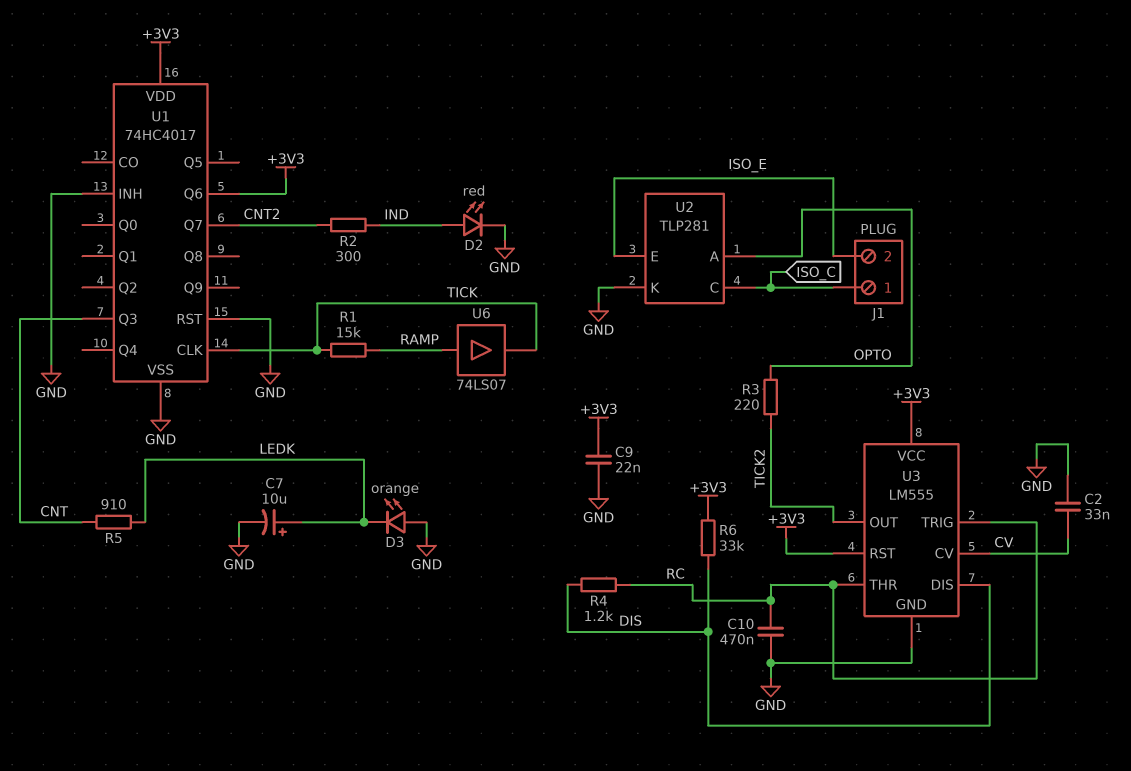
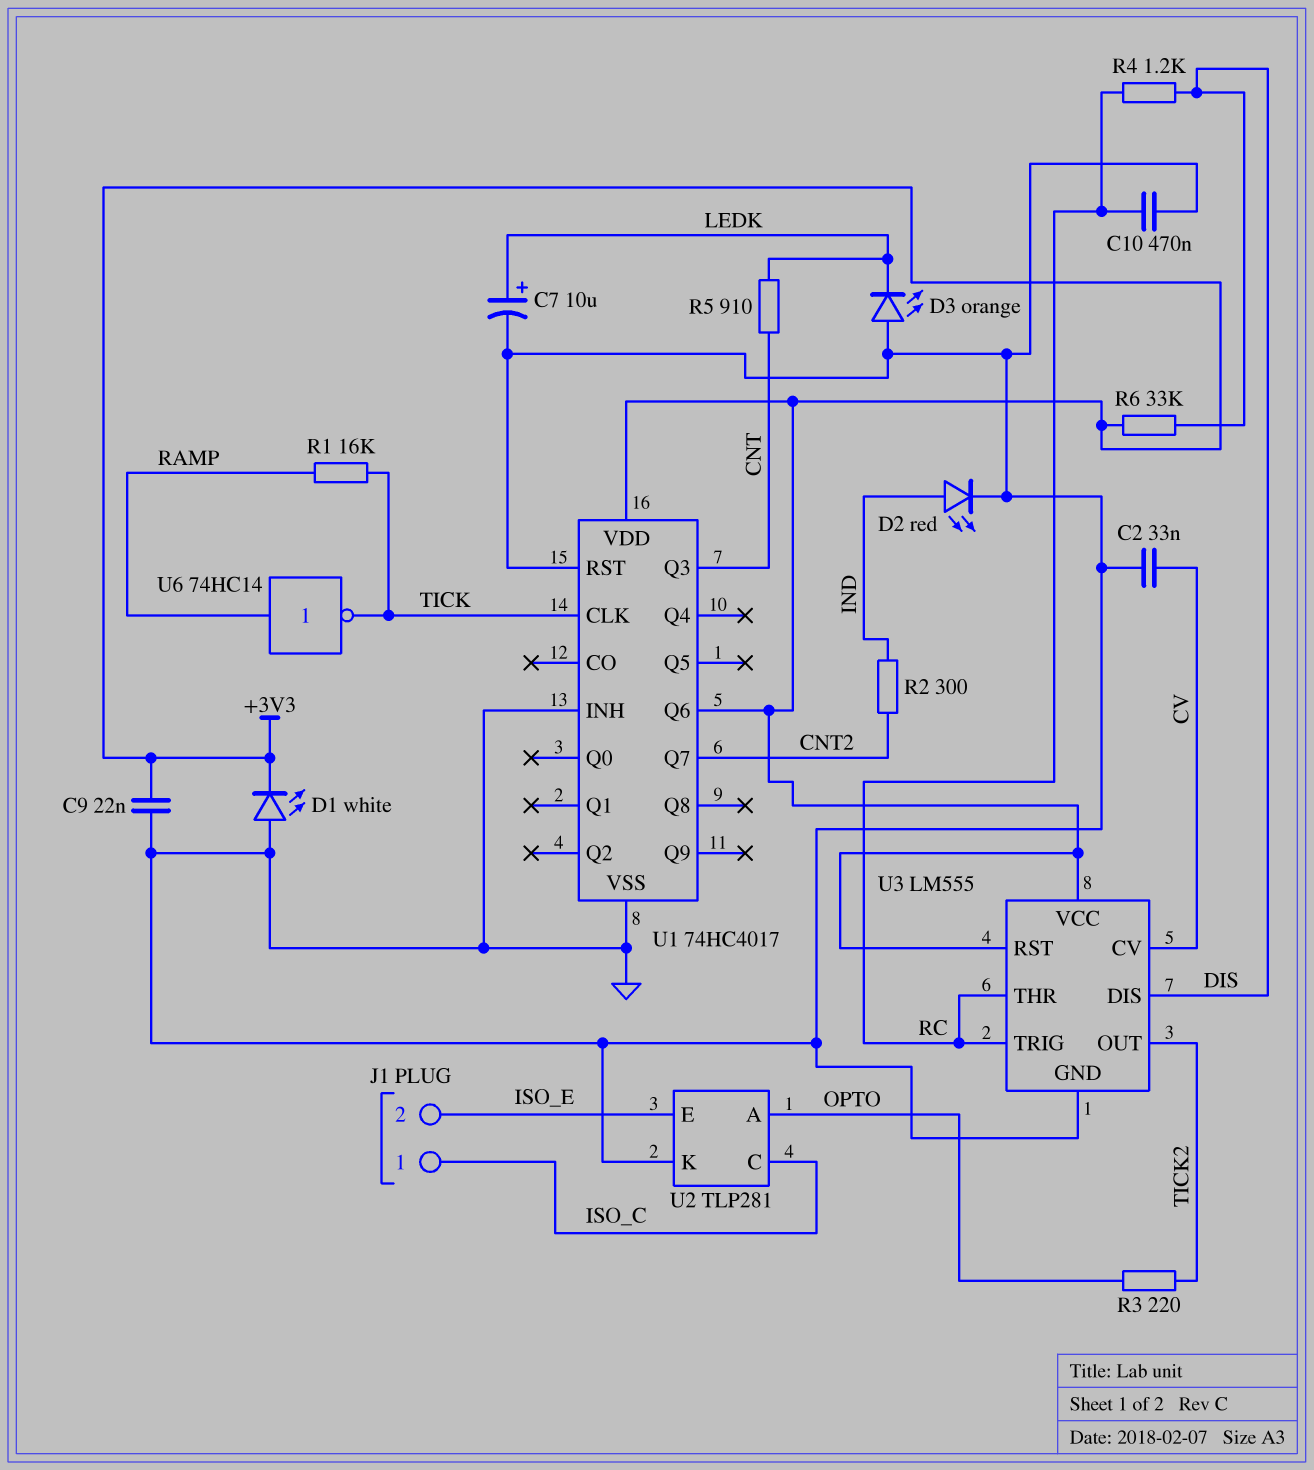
D1: none -> LED white (A GND, K +3V3)
R1: 15k (RAMP, TICK) -> 16k (RAMP, TICK)
U6: buffer 74LS07 (in RAMP, out TICK) -> NOT 74HC14 (in RAMP, out TICK)

